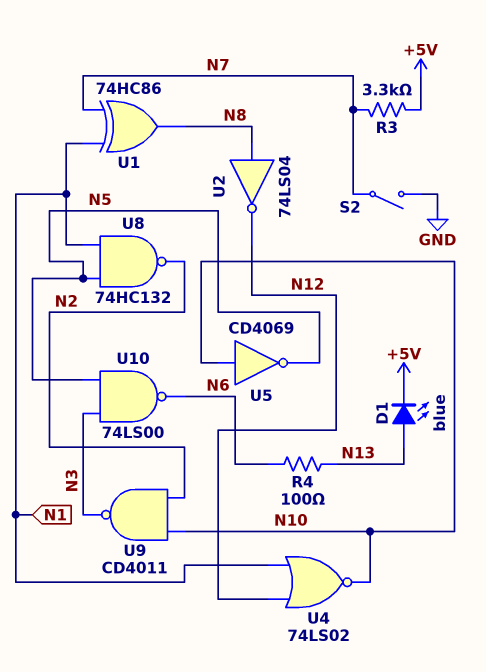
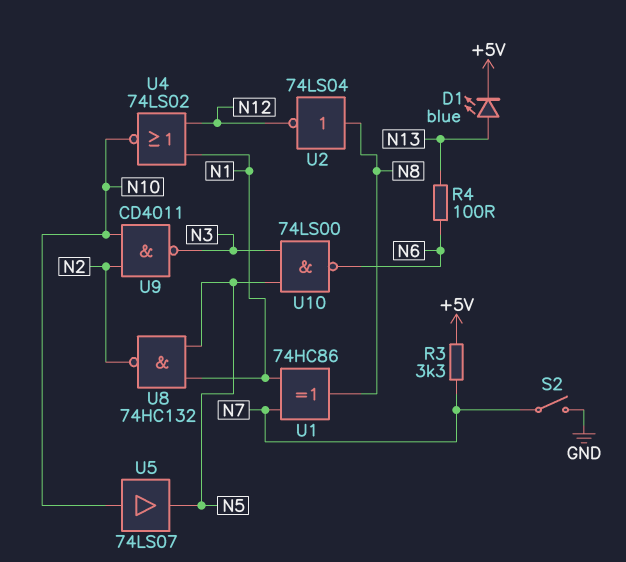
U5: NOT CD4069 (in N10, out N5) -> buffer 74LS07 (in N10, out N5)

